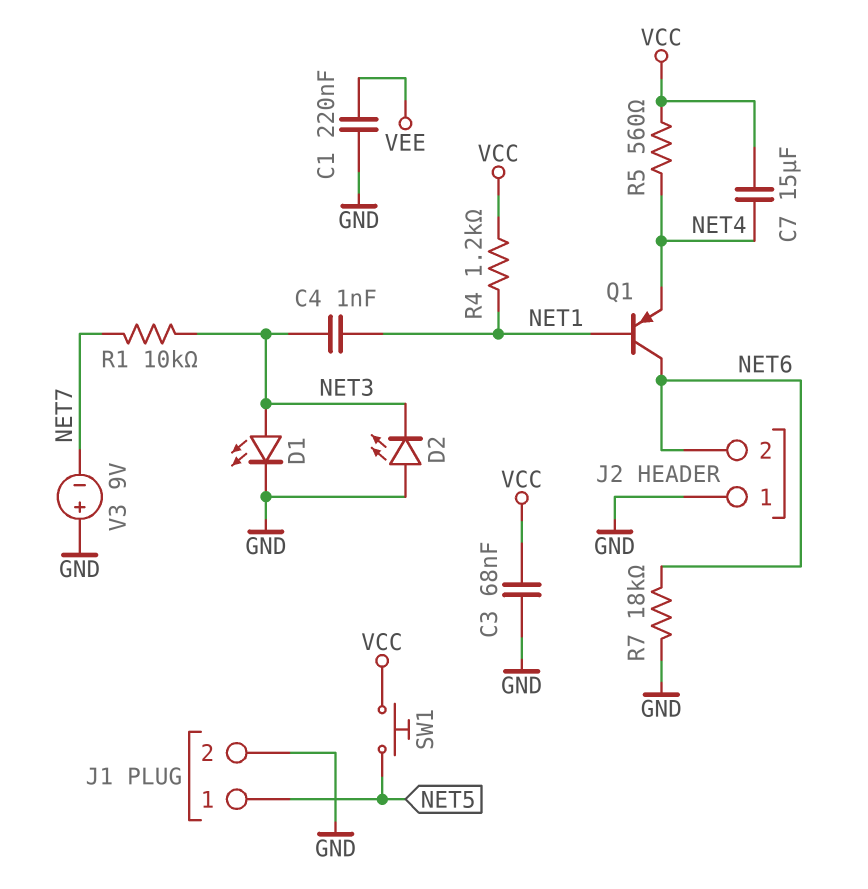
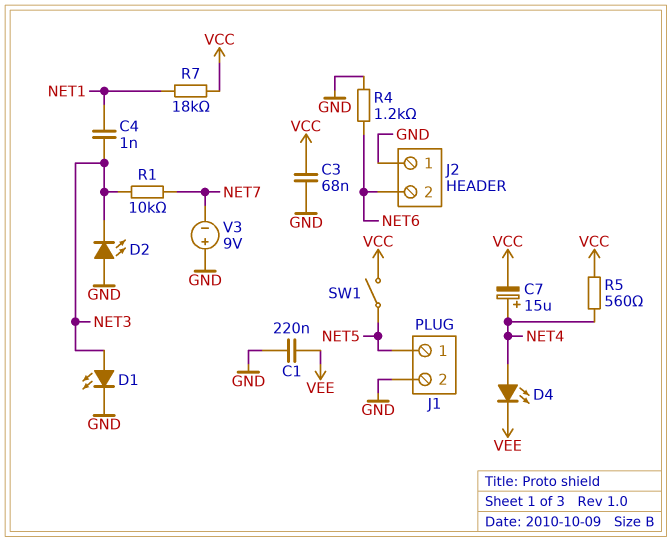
C7: 15uF (NET4, VCC) -> 15uF (plus NET4, minus VCC)
D4: none -> LED (A NET4, K VEE)
Q1: PNP (B NET1, C NET6, E NET4) -> none
R4: 1.2k (NET1, VCC) -> 1.2k (GND, NET6)
R7: 18k (GND, NET6) -> 18k (NET1, VCC)
SW1: button (NET5, VCC) -> switch (NET5, VCC)

